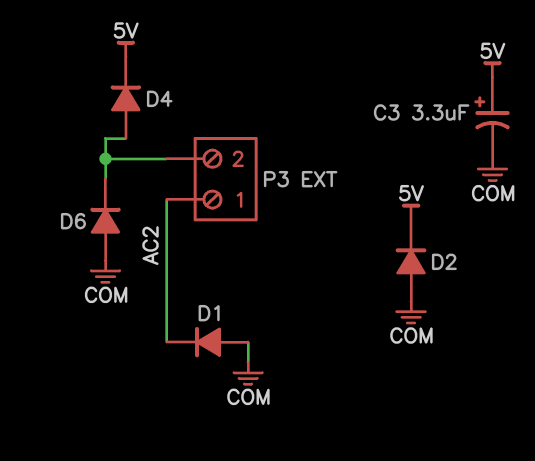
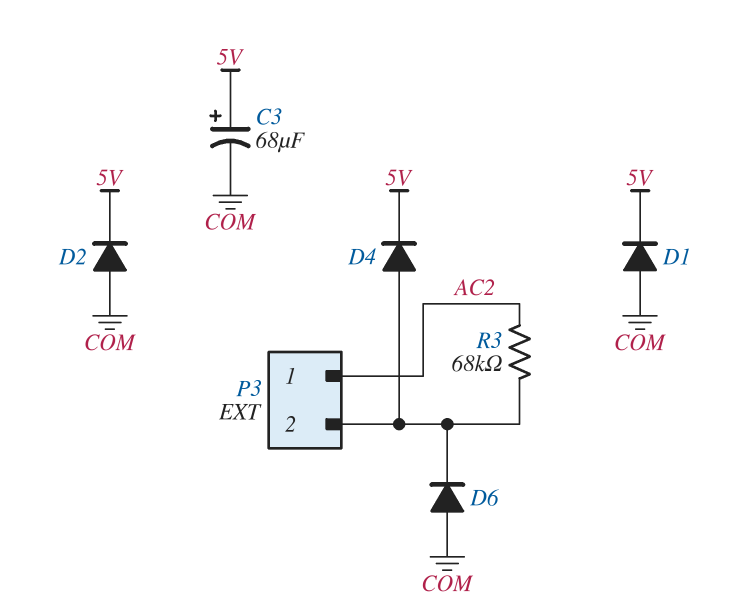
C3: 3.3uF (plus 5V, minus COM) -> 68uF (plus 5V, minus COM)
D1: diode (A COM, K AC2) -> diode (A COM, K 5V)
R3: none -> 68k (AC2, P3/2)

